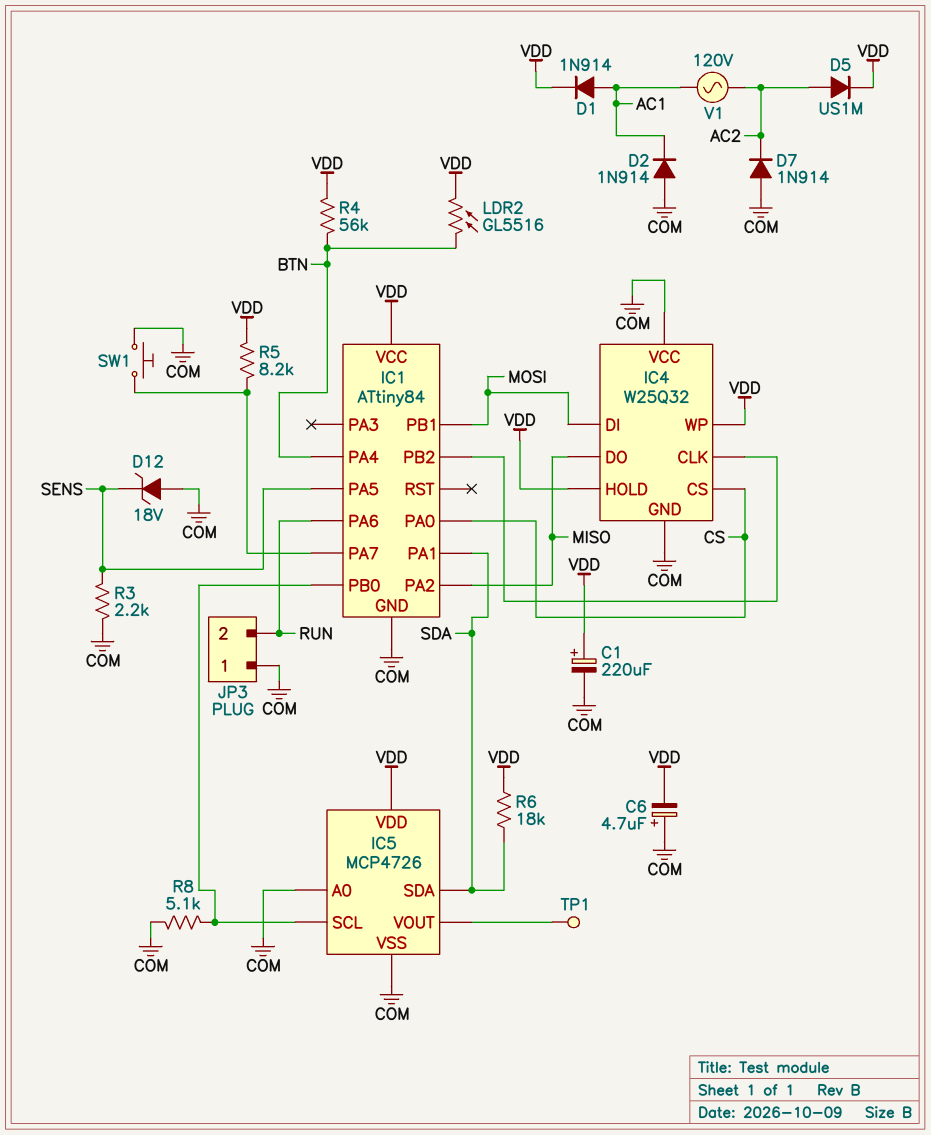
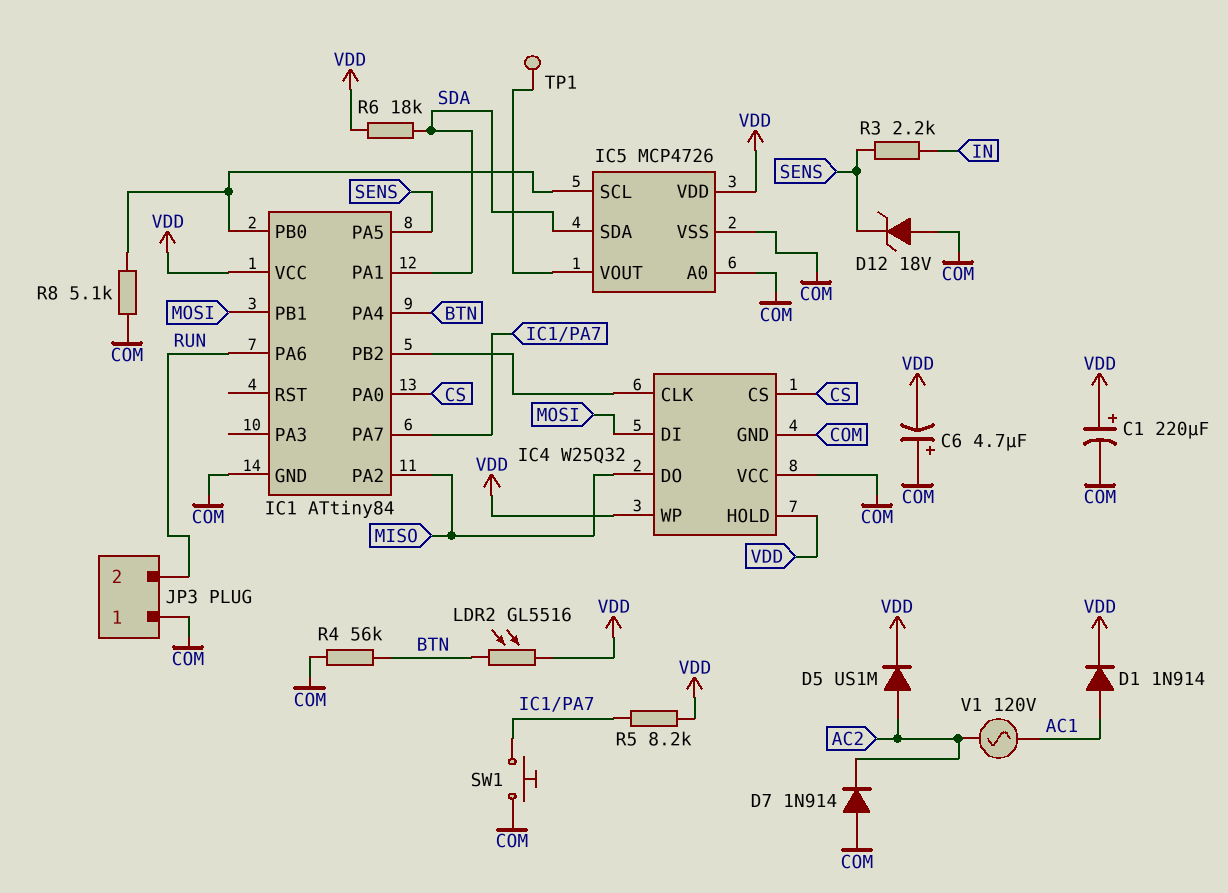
D2: diode 1N914 (A COM, K AC1) -> none
R3: 2.2k (COM, SENS) -> 2.2k (IN, SENS)
R4: 56k (BTN, VDD) -> 56k (BTN, COM)

